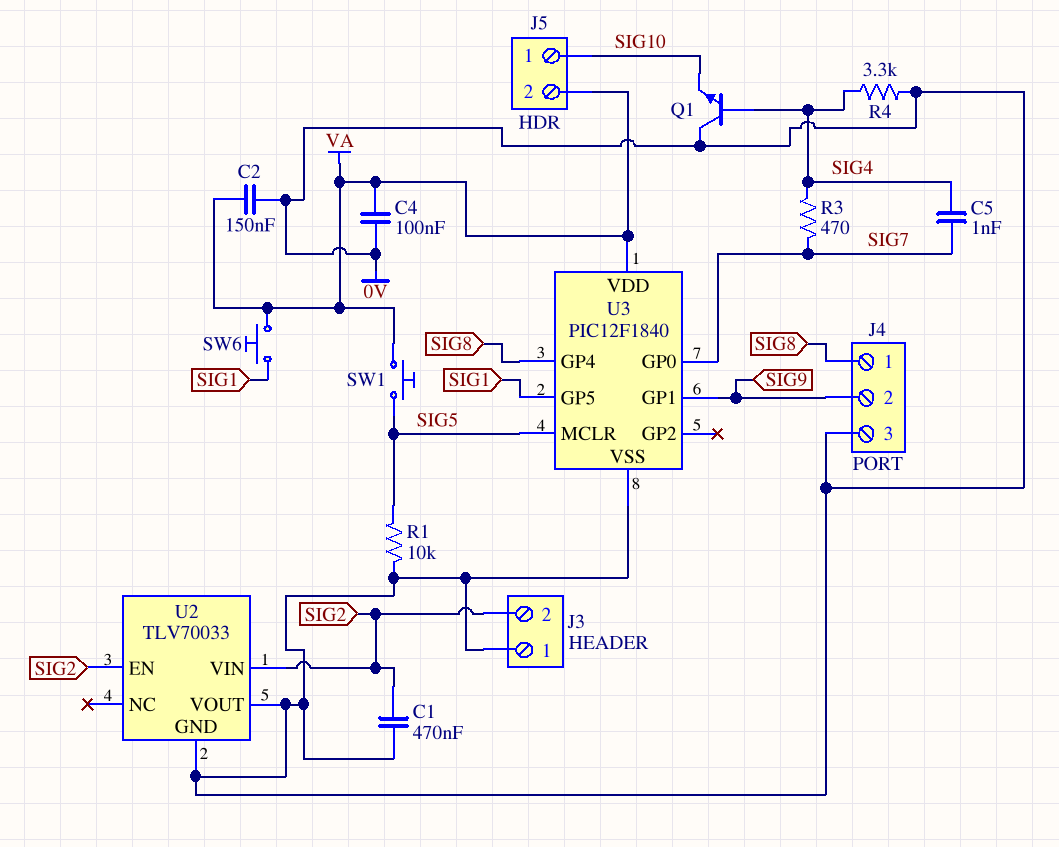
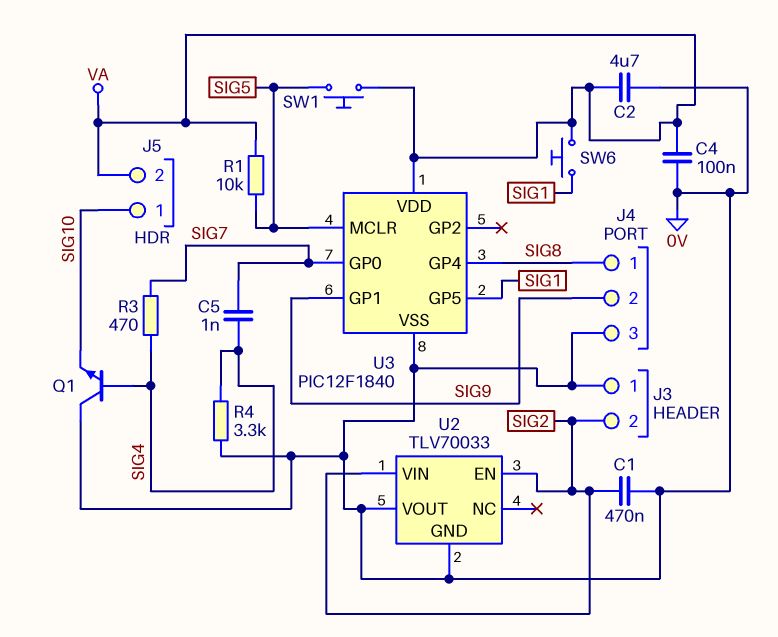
C2: 150nF (0V, VA) -> 4.7uF (0V, VA)
R1: 10k (0V, SIG5) -> 10k (SIG5, VA)

